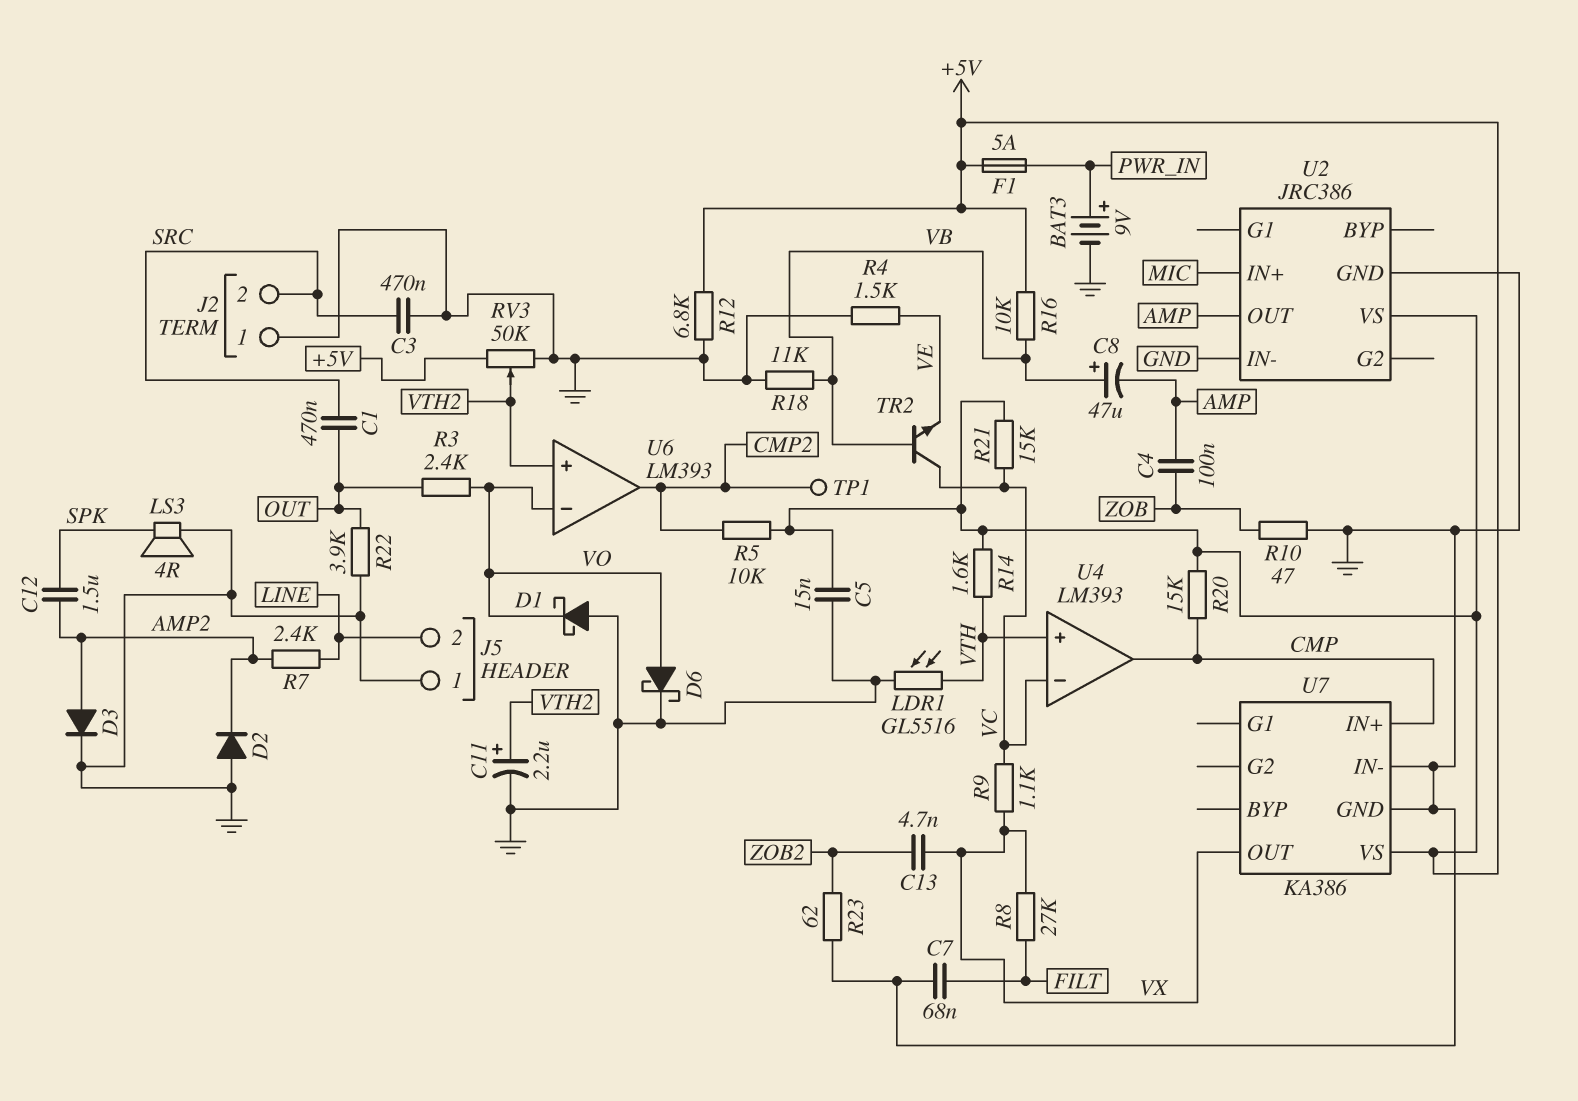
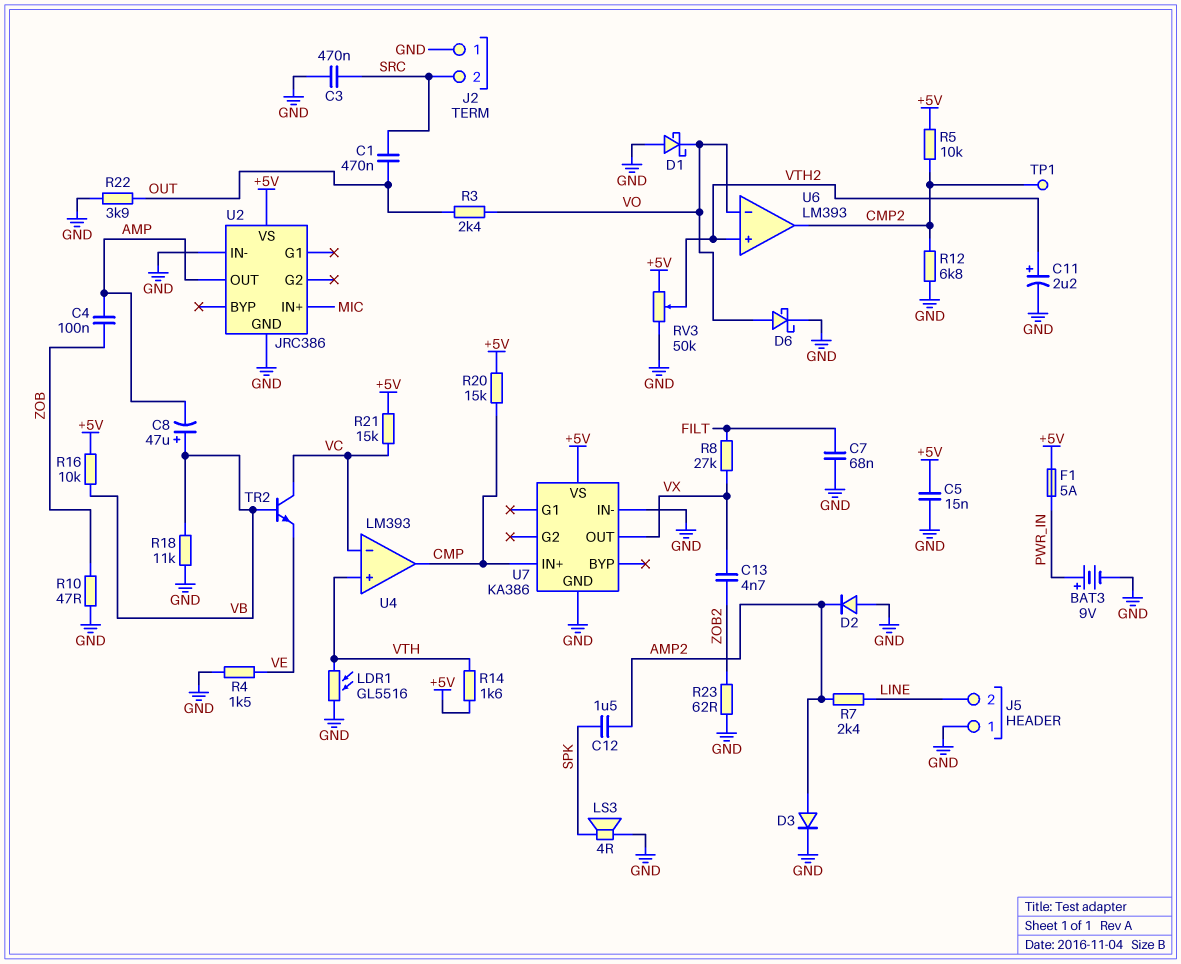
R9: 1.1k (VC, VX) -> none
R12: 6.8k (+5V, GND) -> 6.8k (CMP2, GND)

